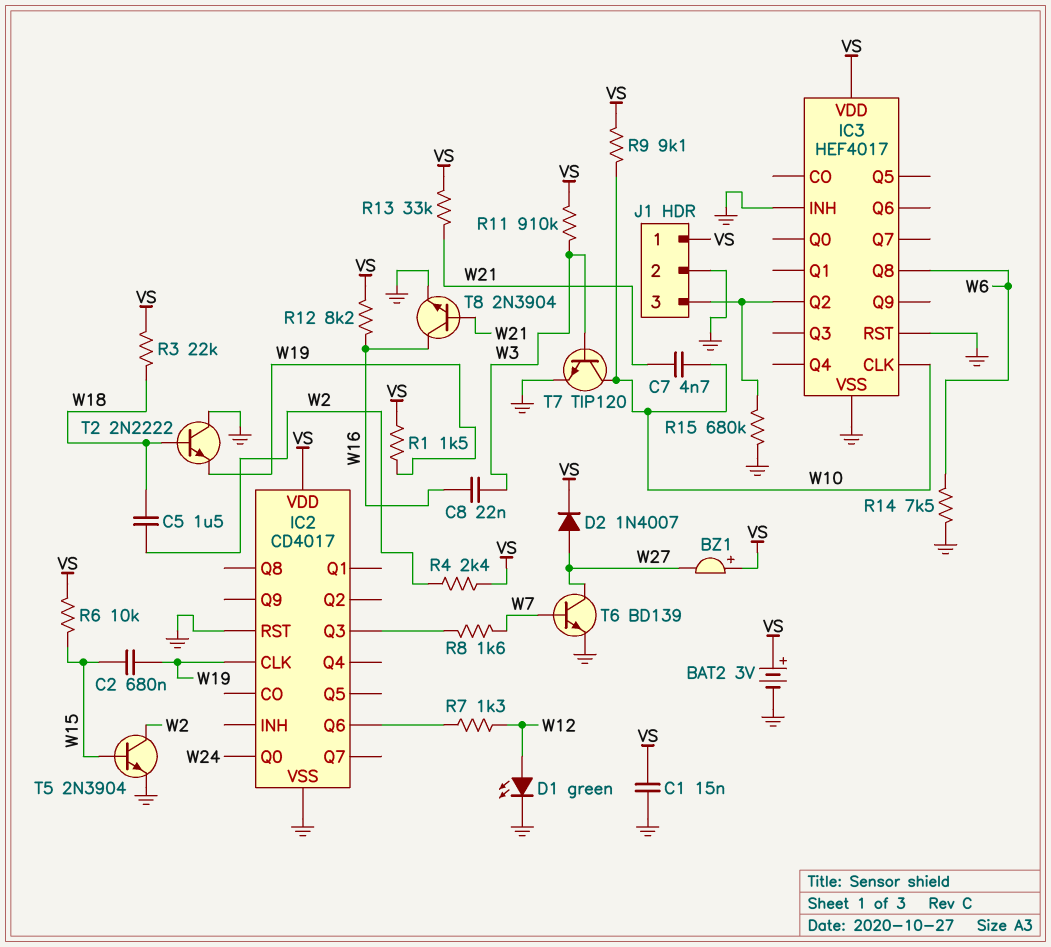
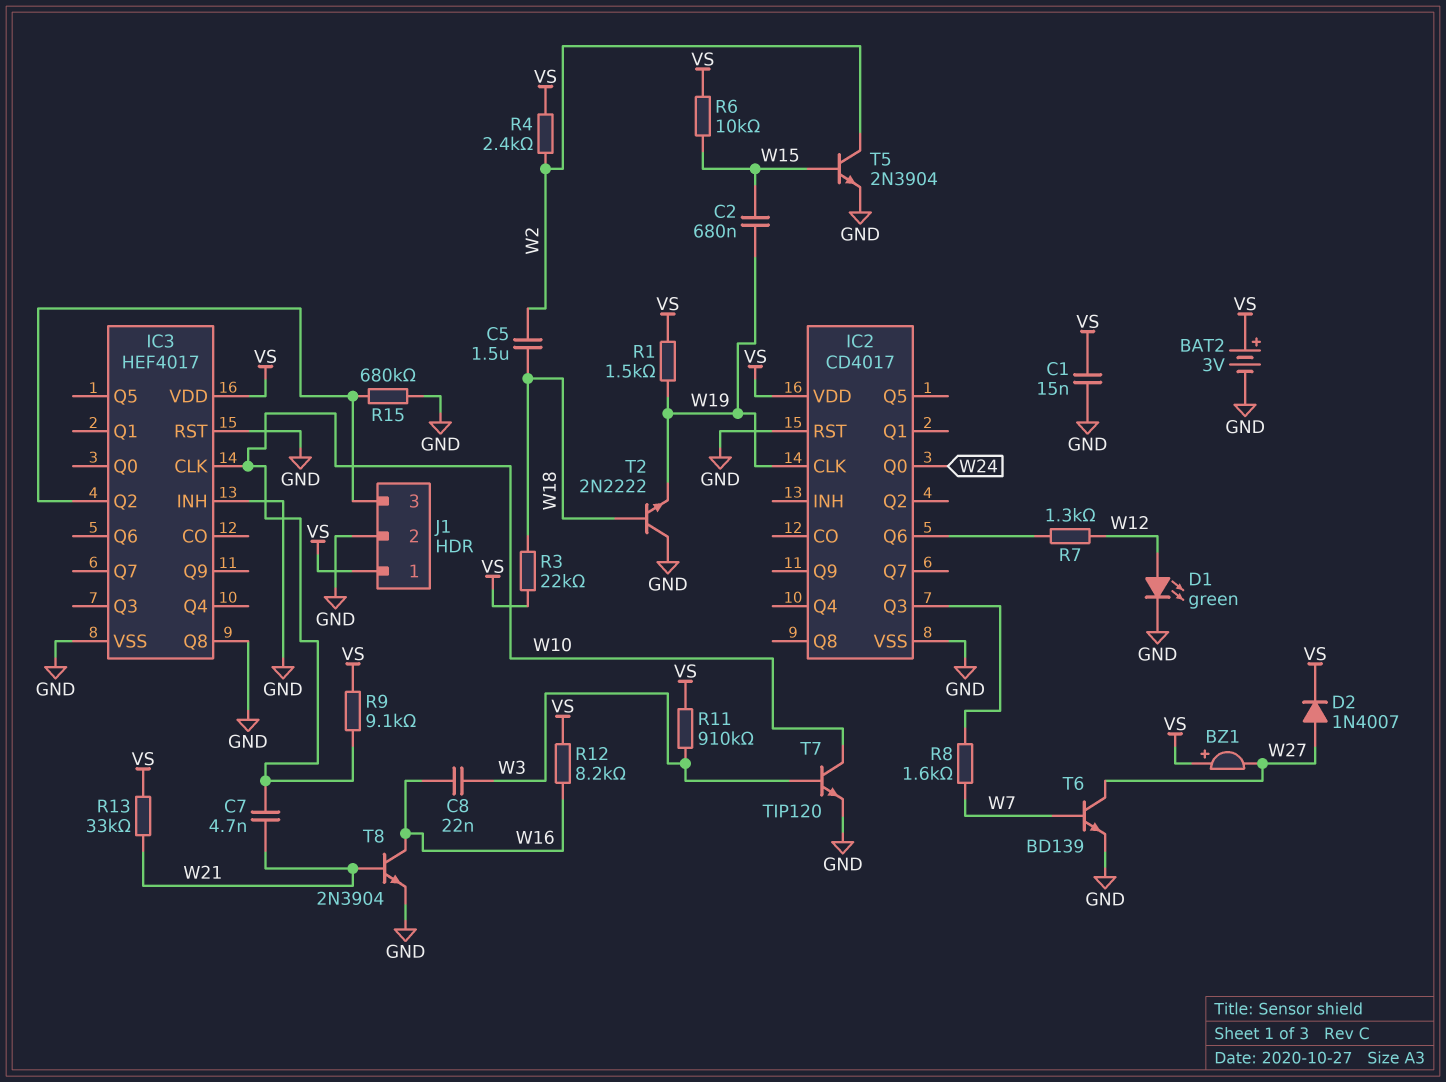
IC3 pin Q8: W6 -> GND
R14: 7.5k (GND, W6) -> none

